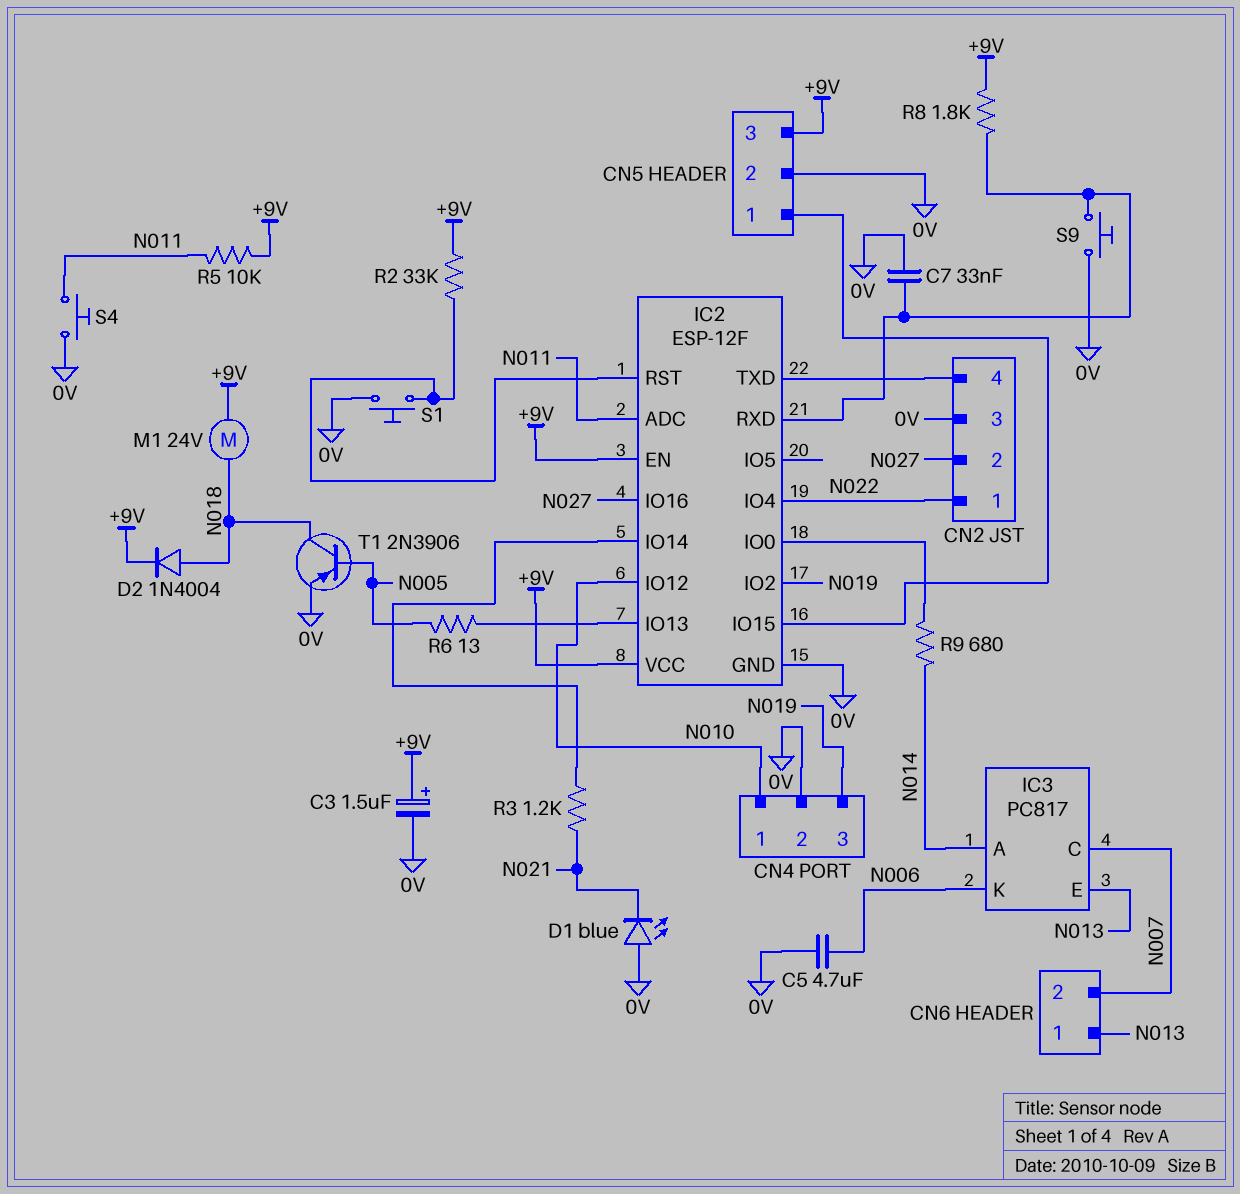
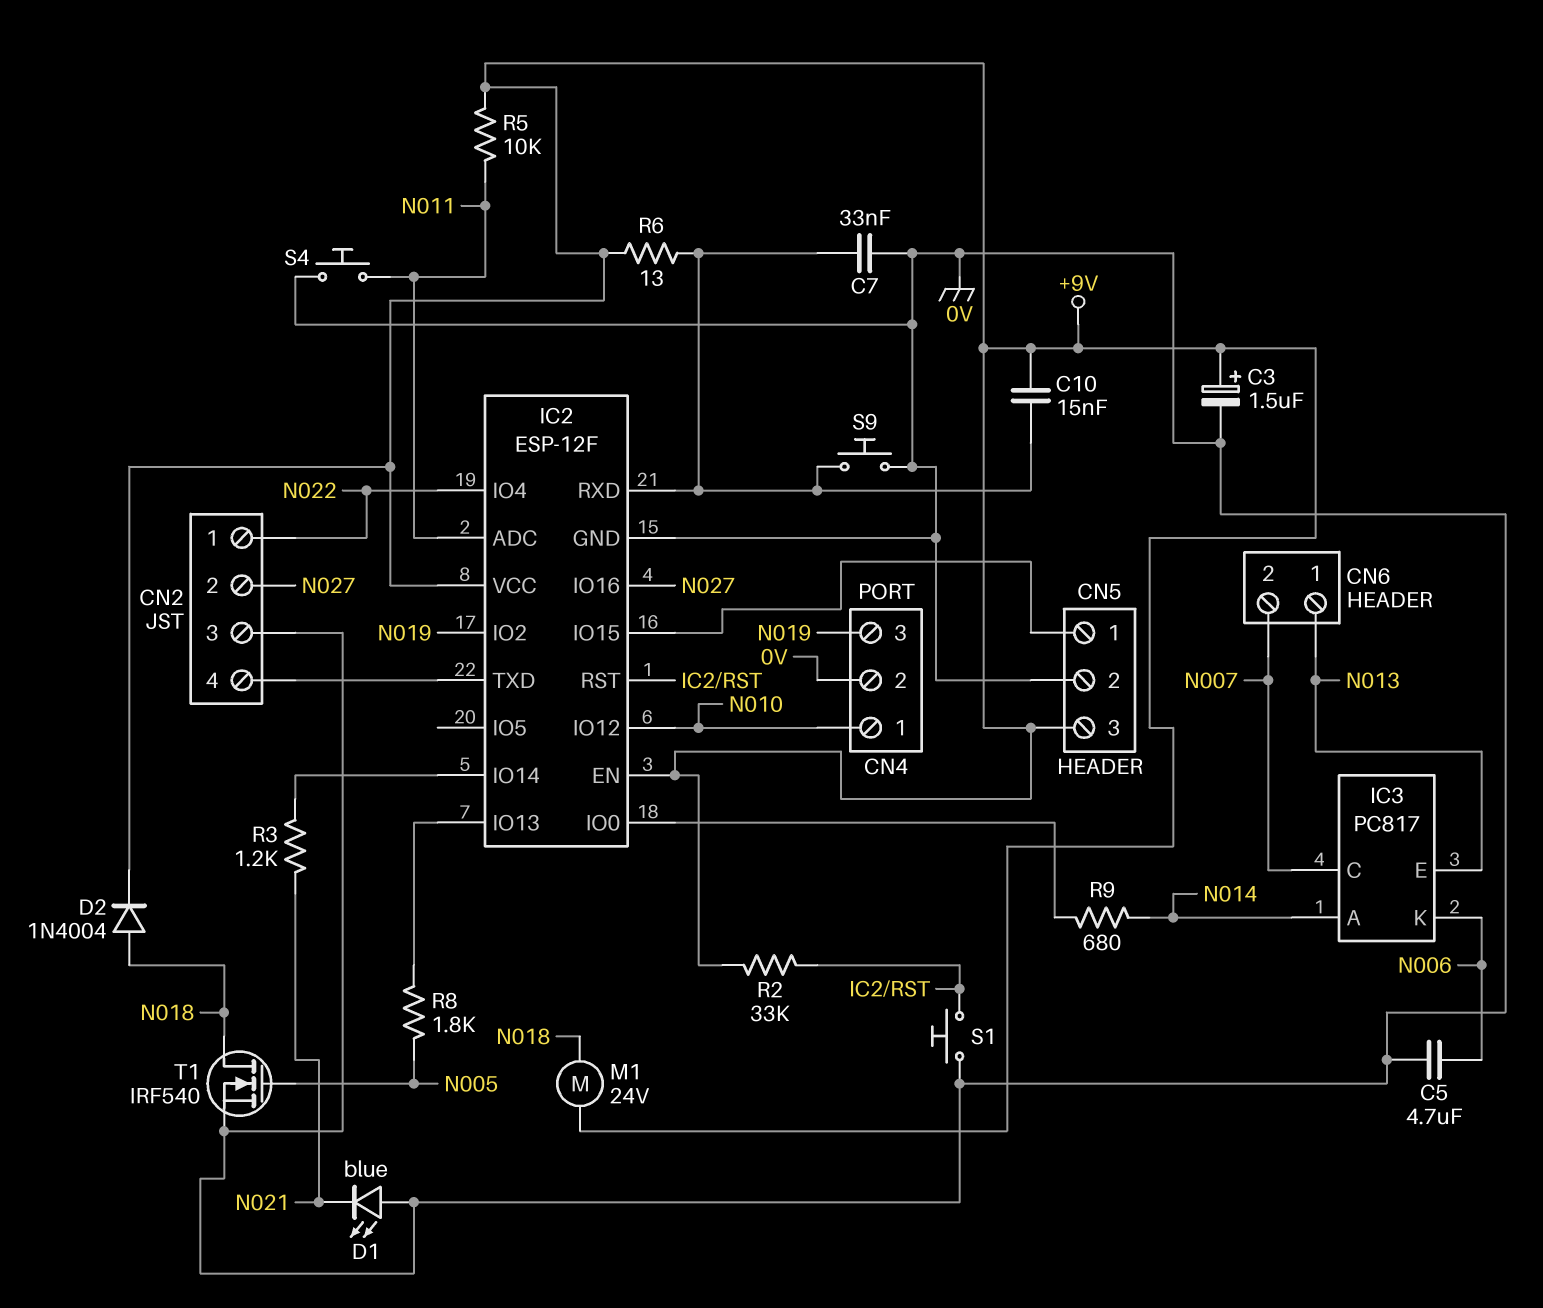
C10: none -> 15nF (+9V, IC2/RXD)
R6: 13 (IC2/IO13, N005) -> 13 (+9V, IC2/RXD)
R8: 1.8k (+9V, IC2/RXD) -> 1.8k (IC2/IO13, N005)
T1: PNP 2N3906 (B N005, C N018, E 0V) -> NMOS IRF540 (G N005, D N018, S 0V)

